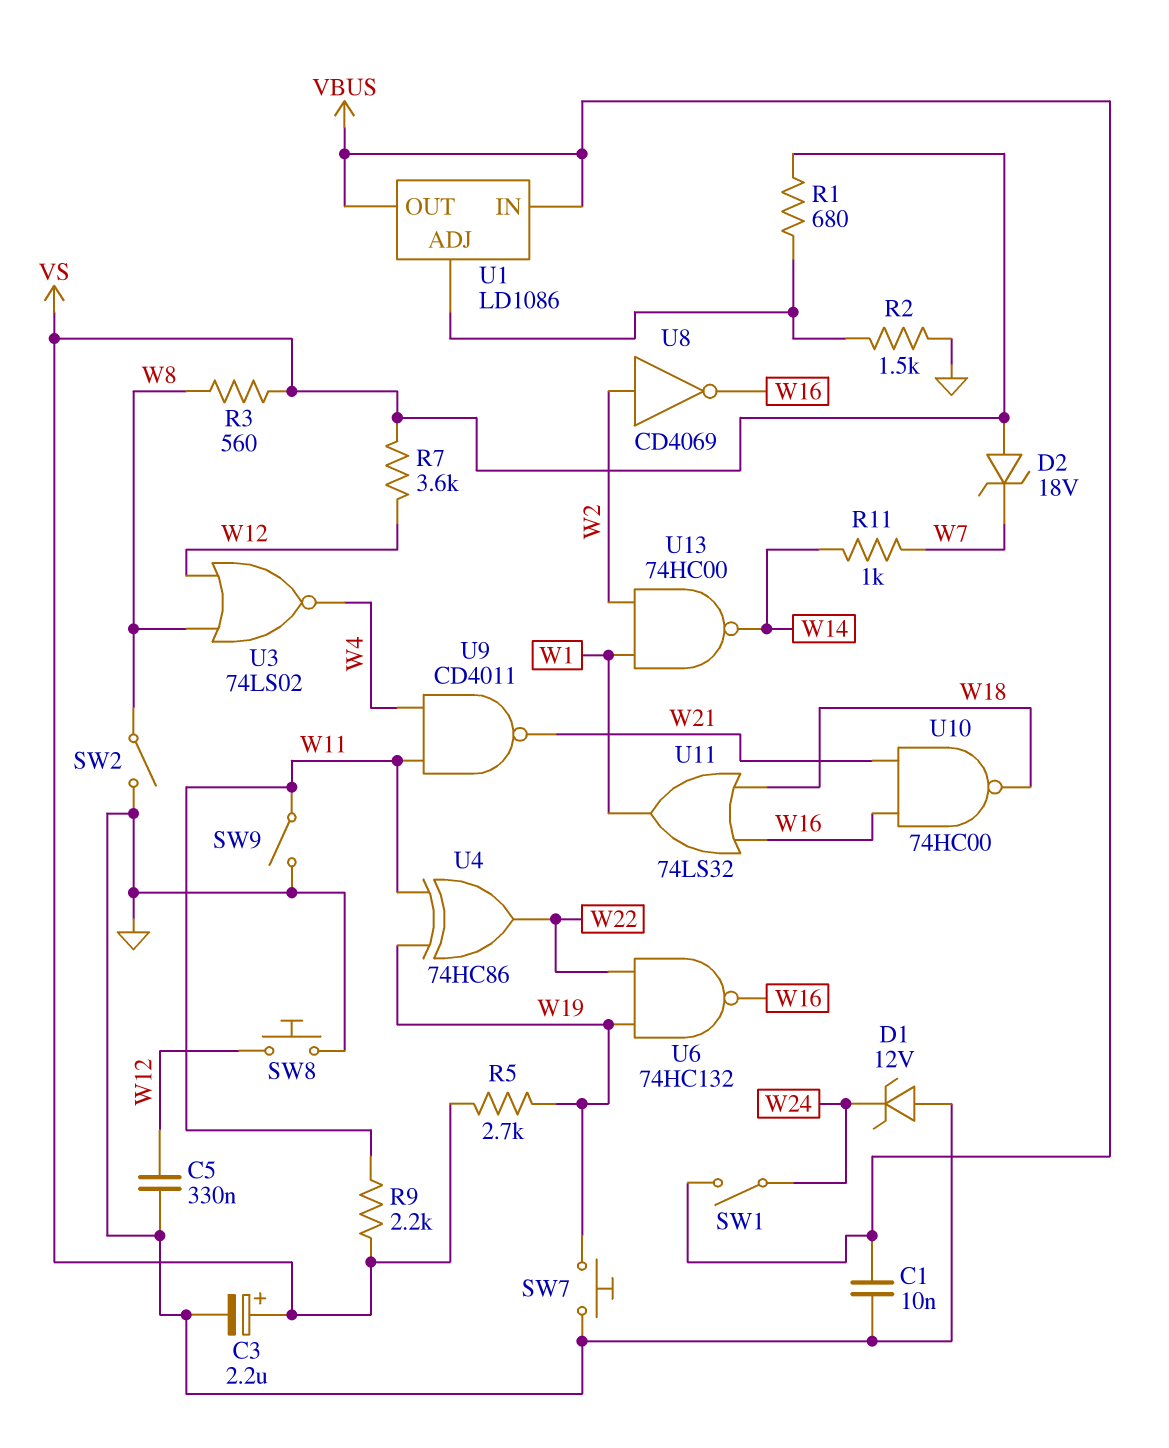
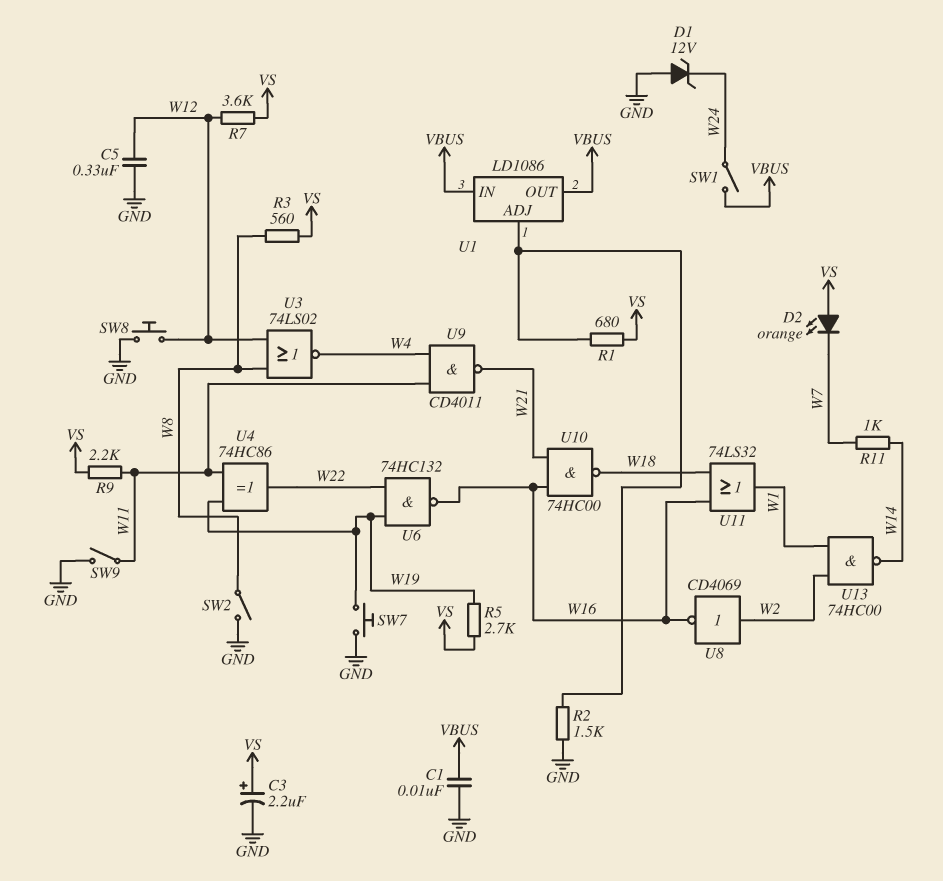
D2: zener 18V (A VS, K W7) -> LED orange (A VS, K W7)

